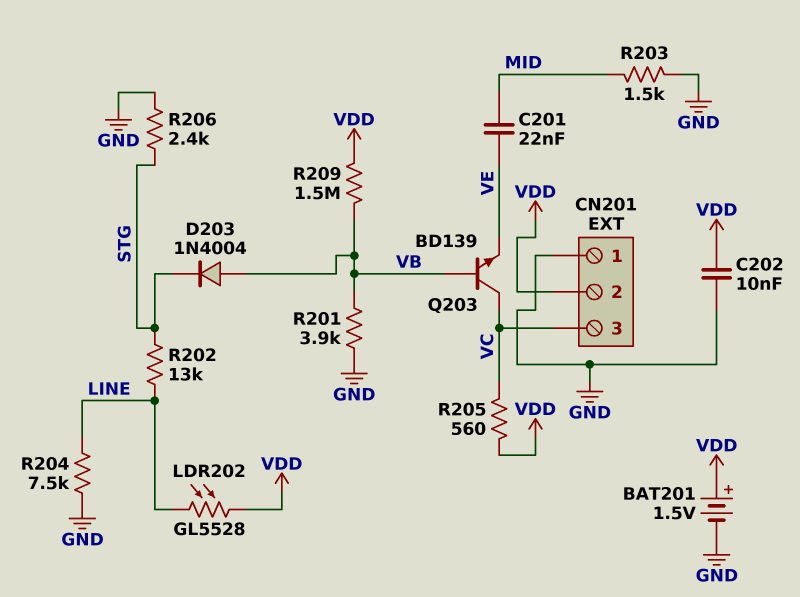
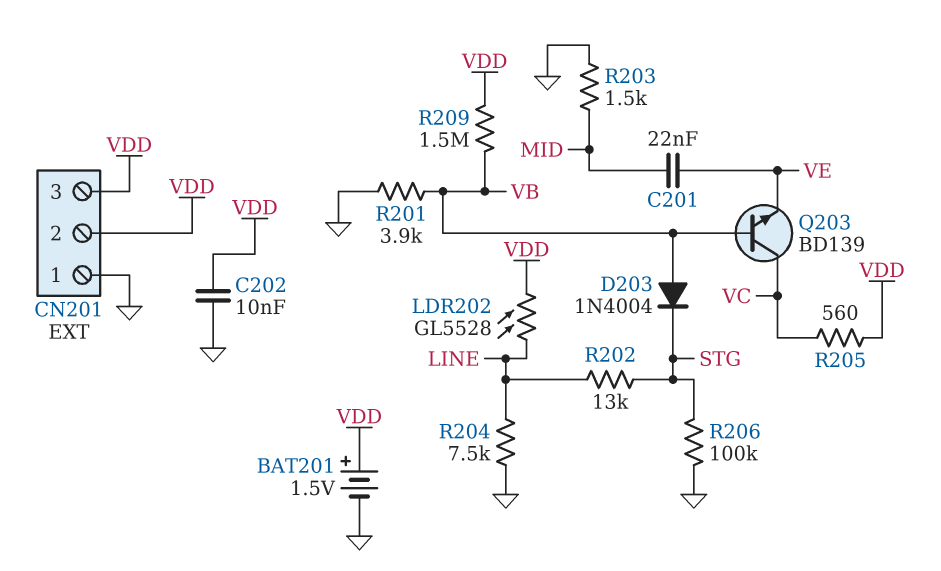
CN201 pin 3: VC -> VDD
R206: 2.4k (GND, STG) -> 100k (GND, STG)

